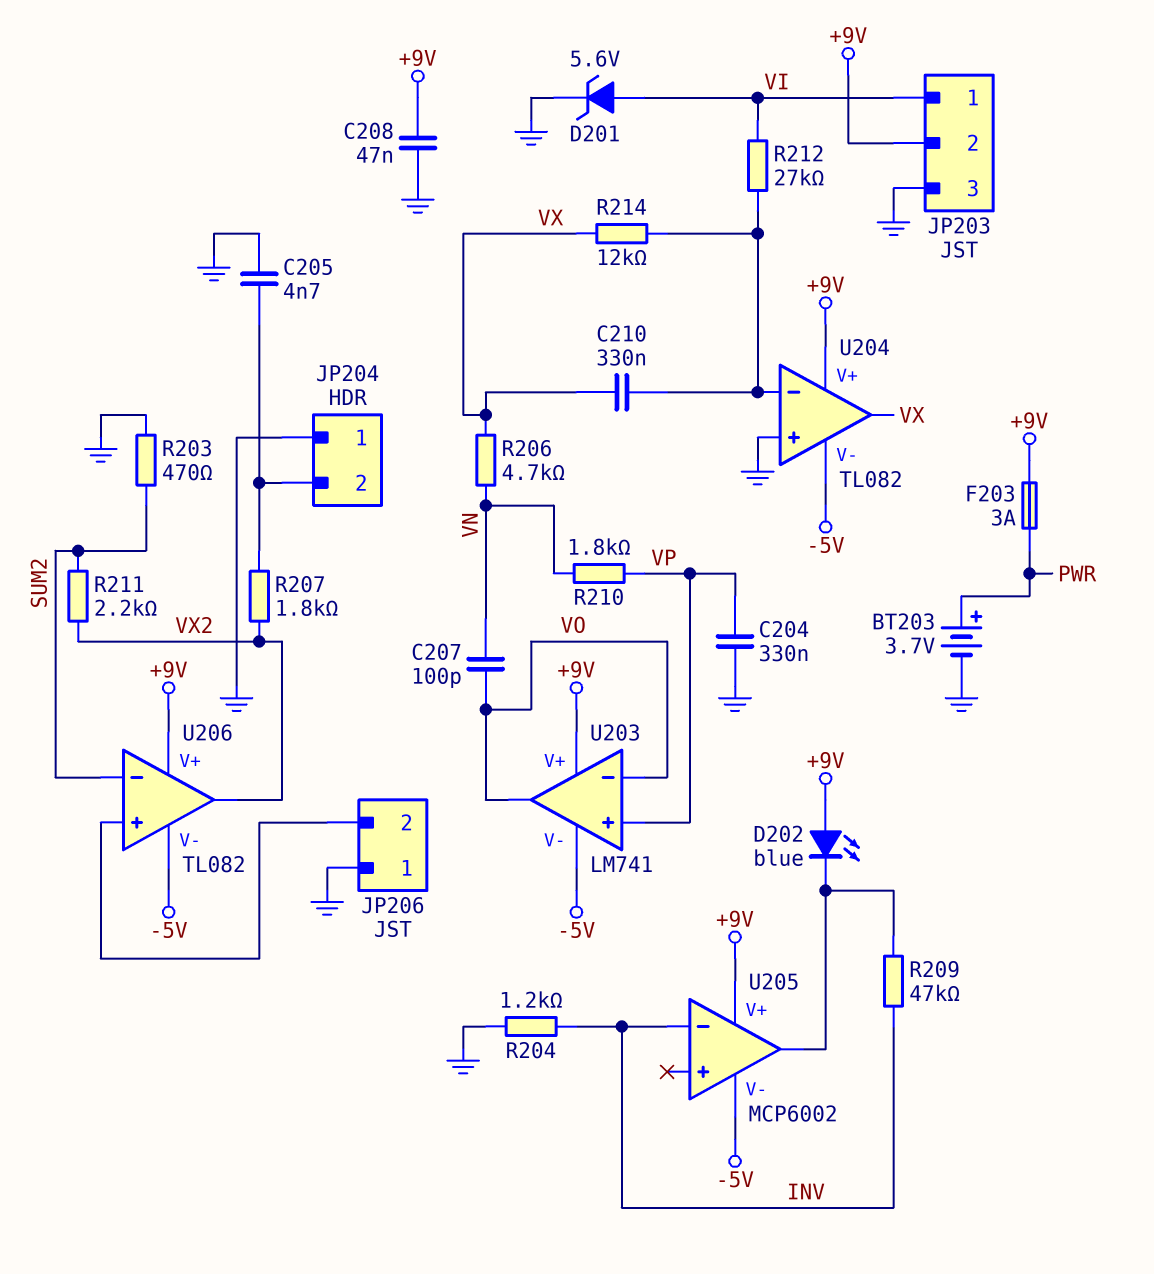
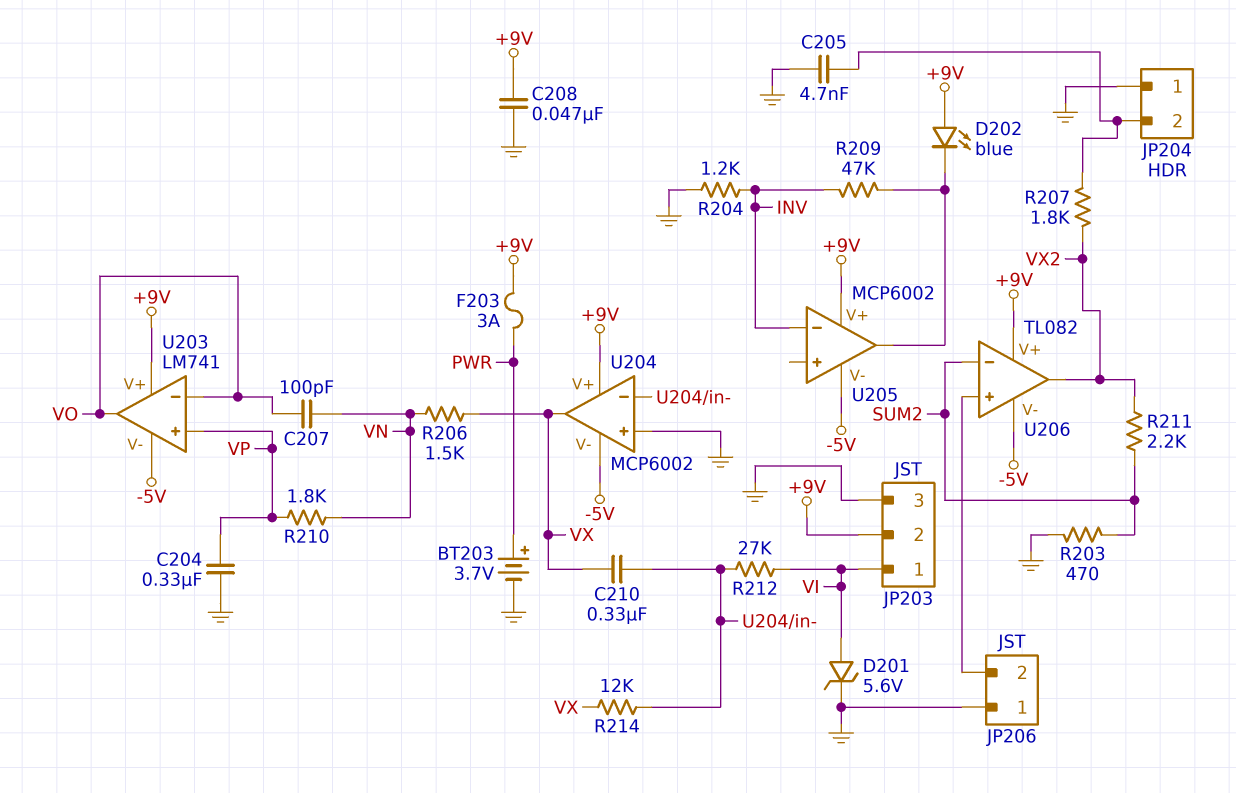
R206: 4.7k (VN, VX) -> 1.5k (VN, VX)
U204: TL082 -> MCP6002

